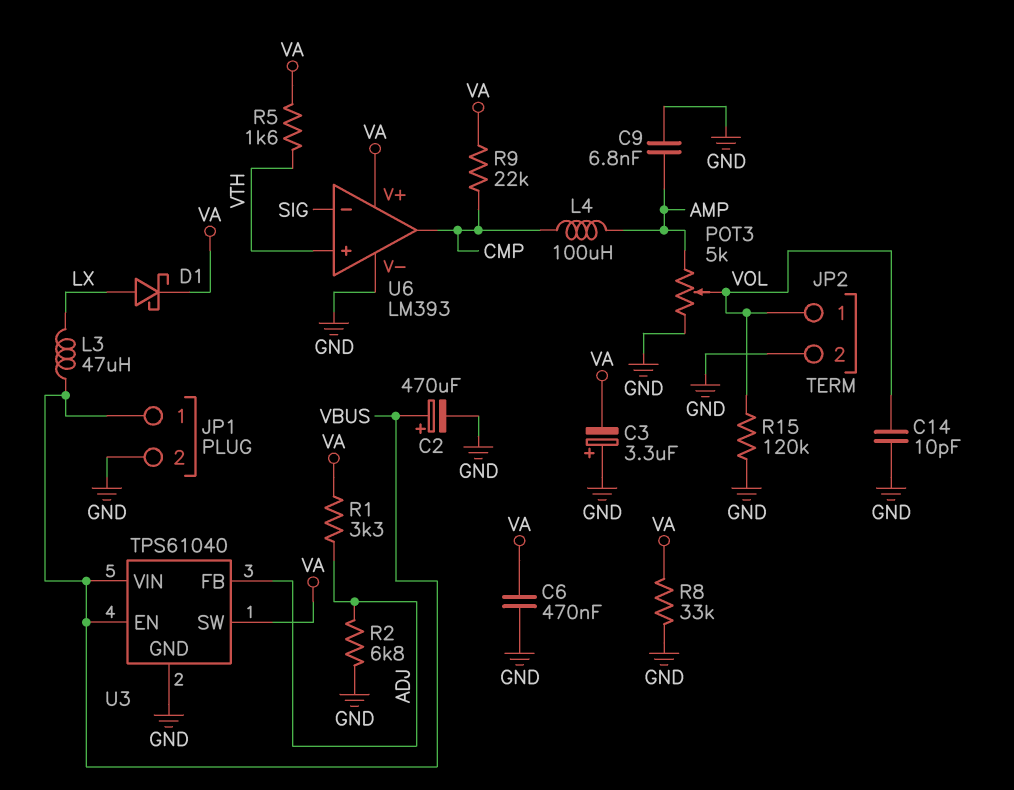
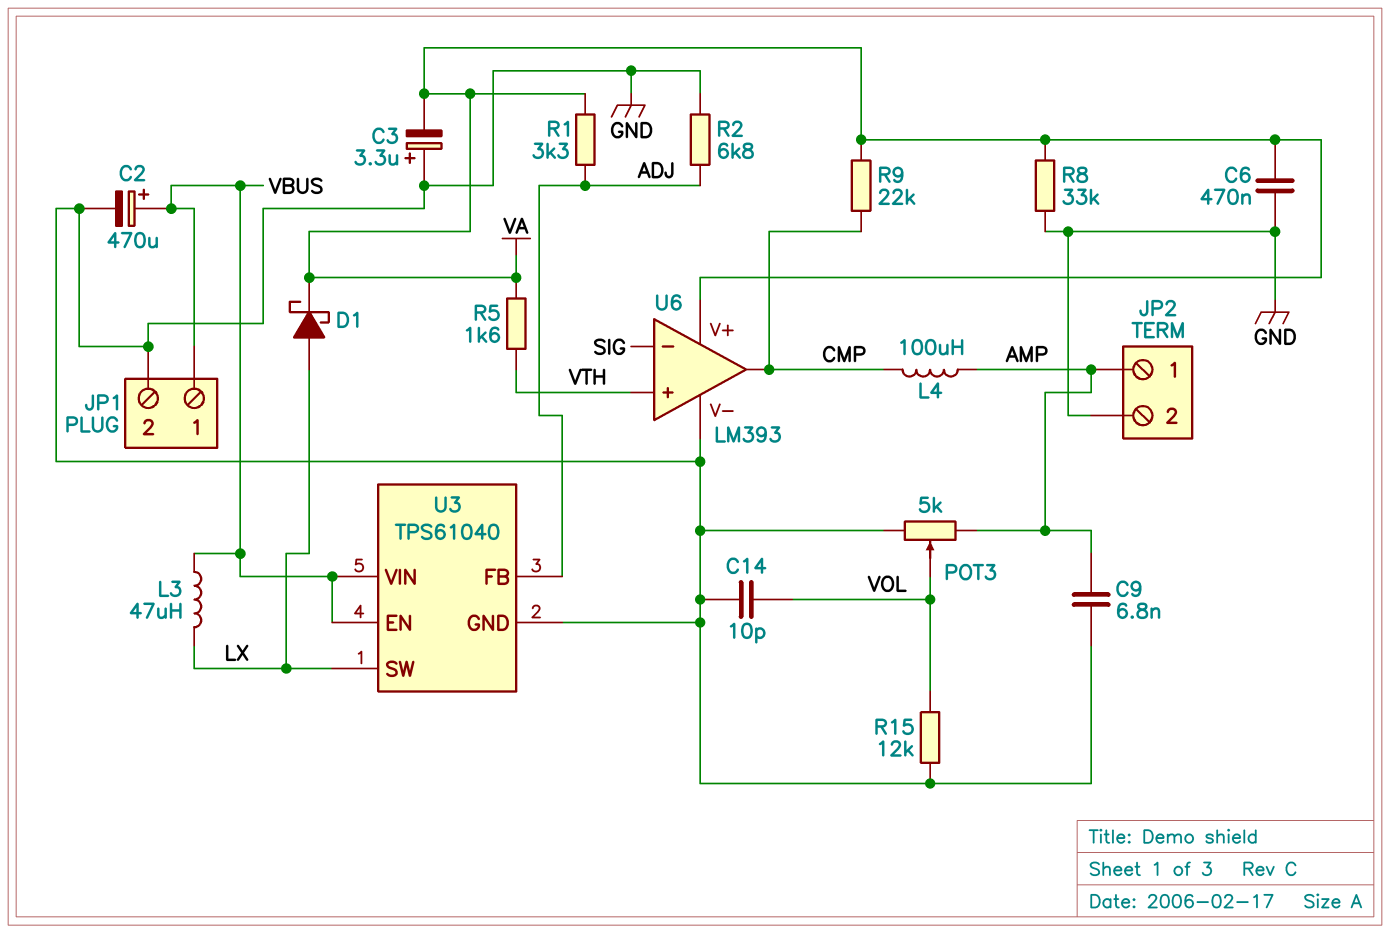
JP2 pin 1: VOL -> AMP
R15: 120k (GND, VOL) -> 12k (GND, VOL)
U3 pin SW: VA -> LX

